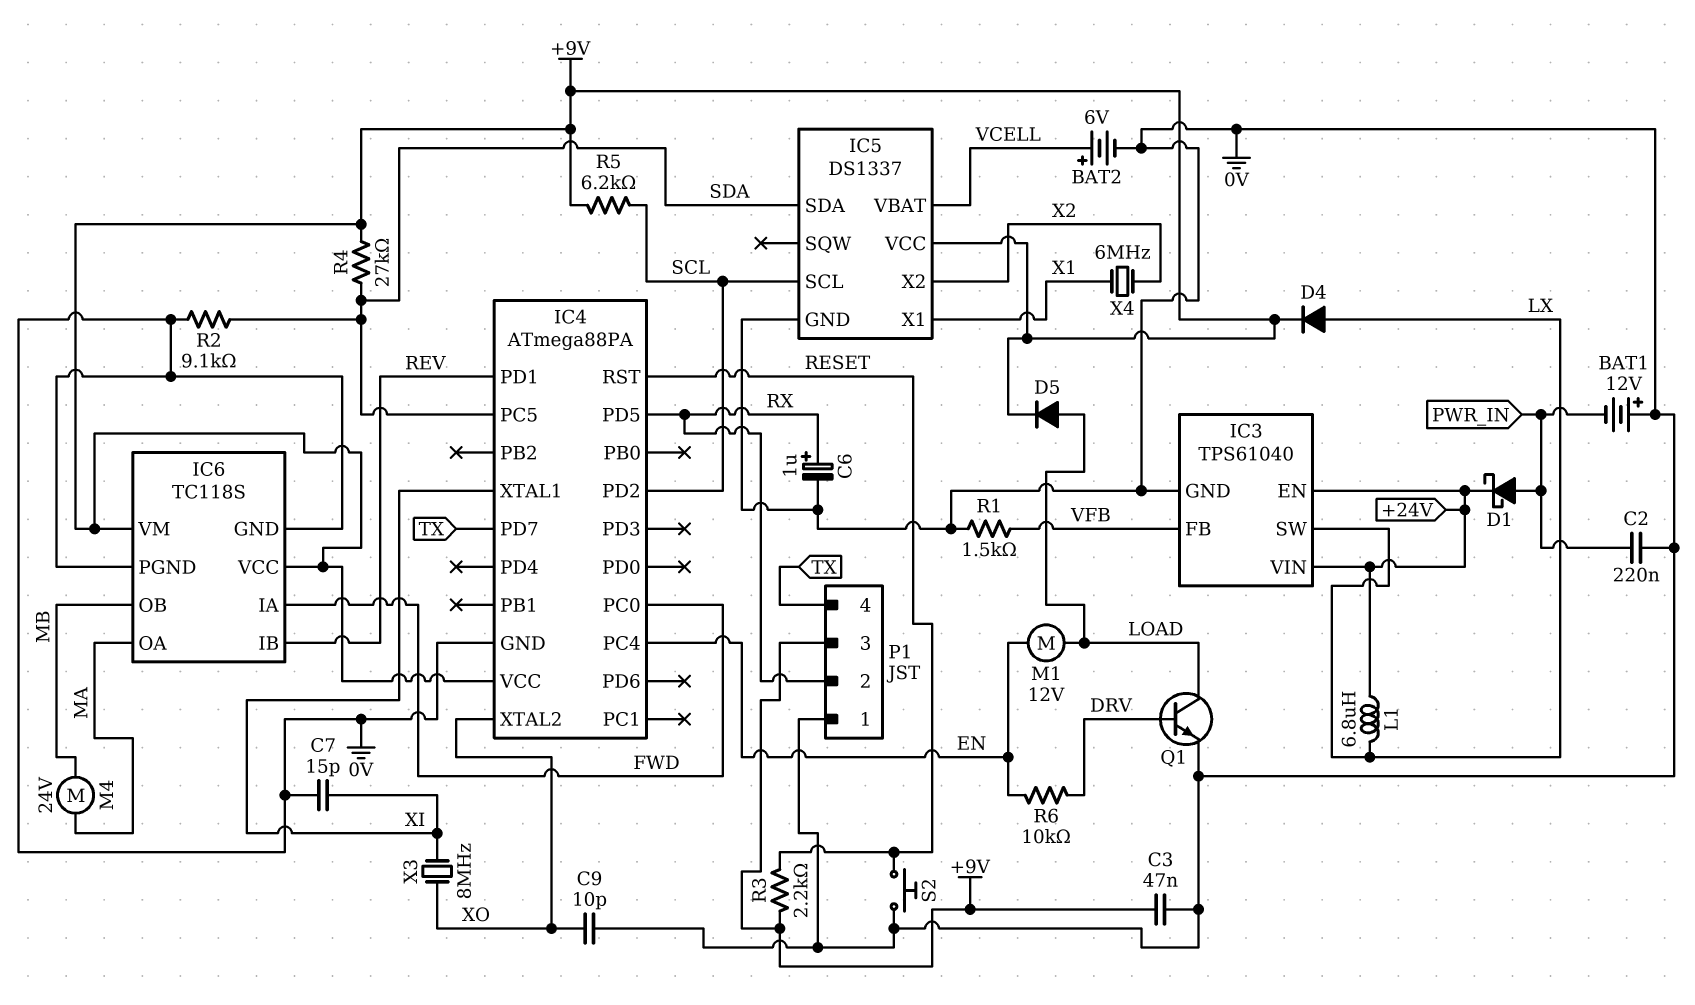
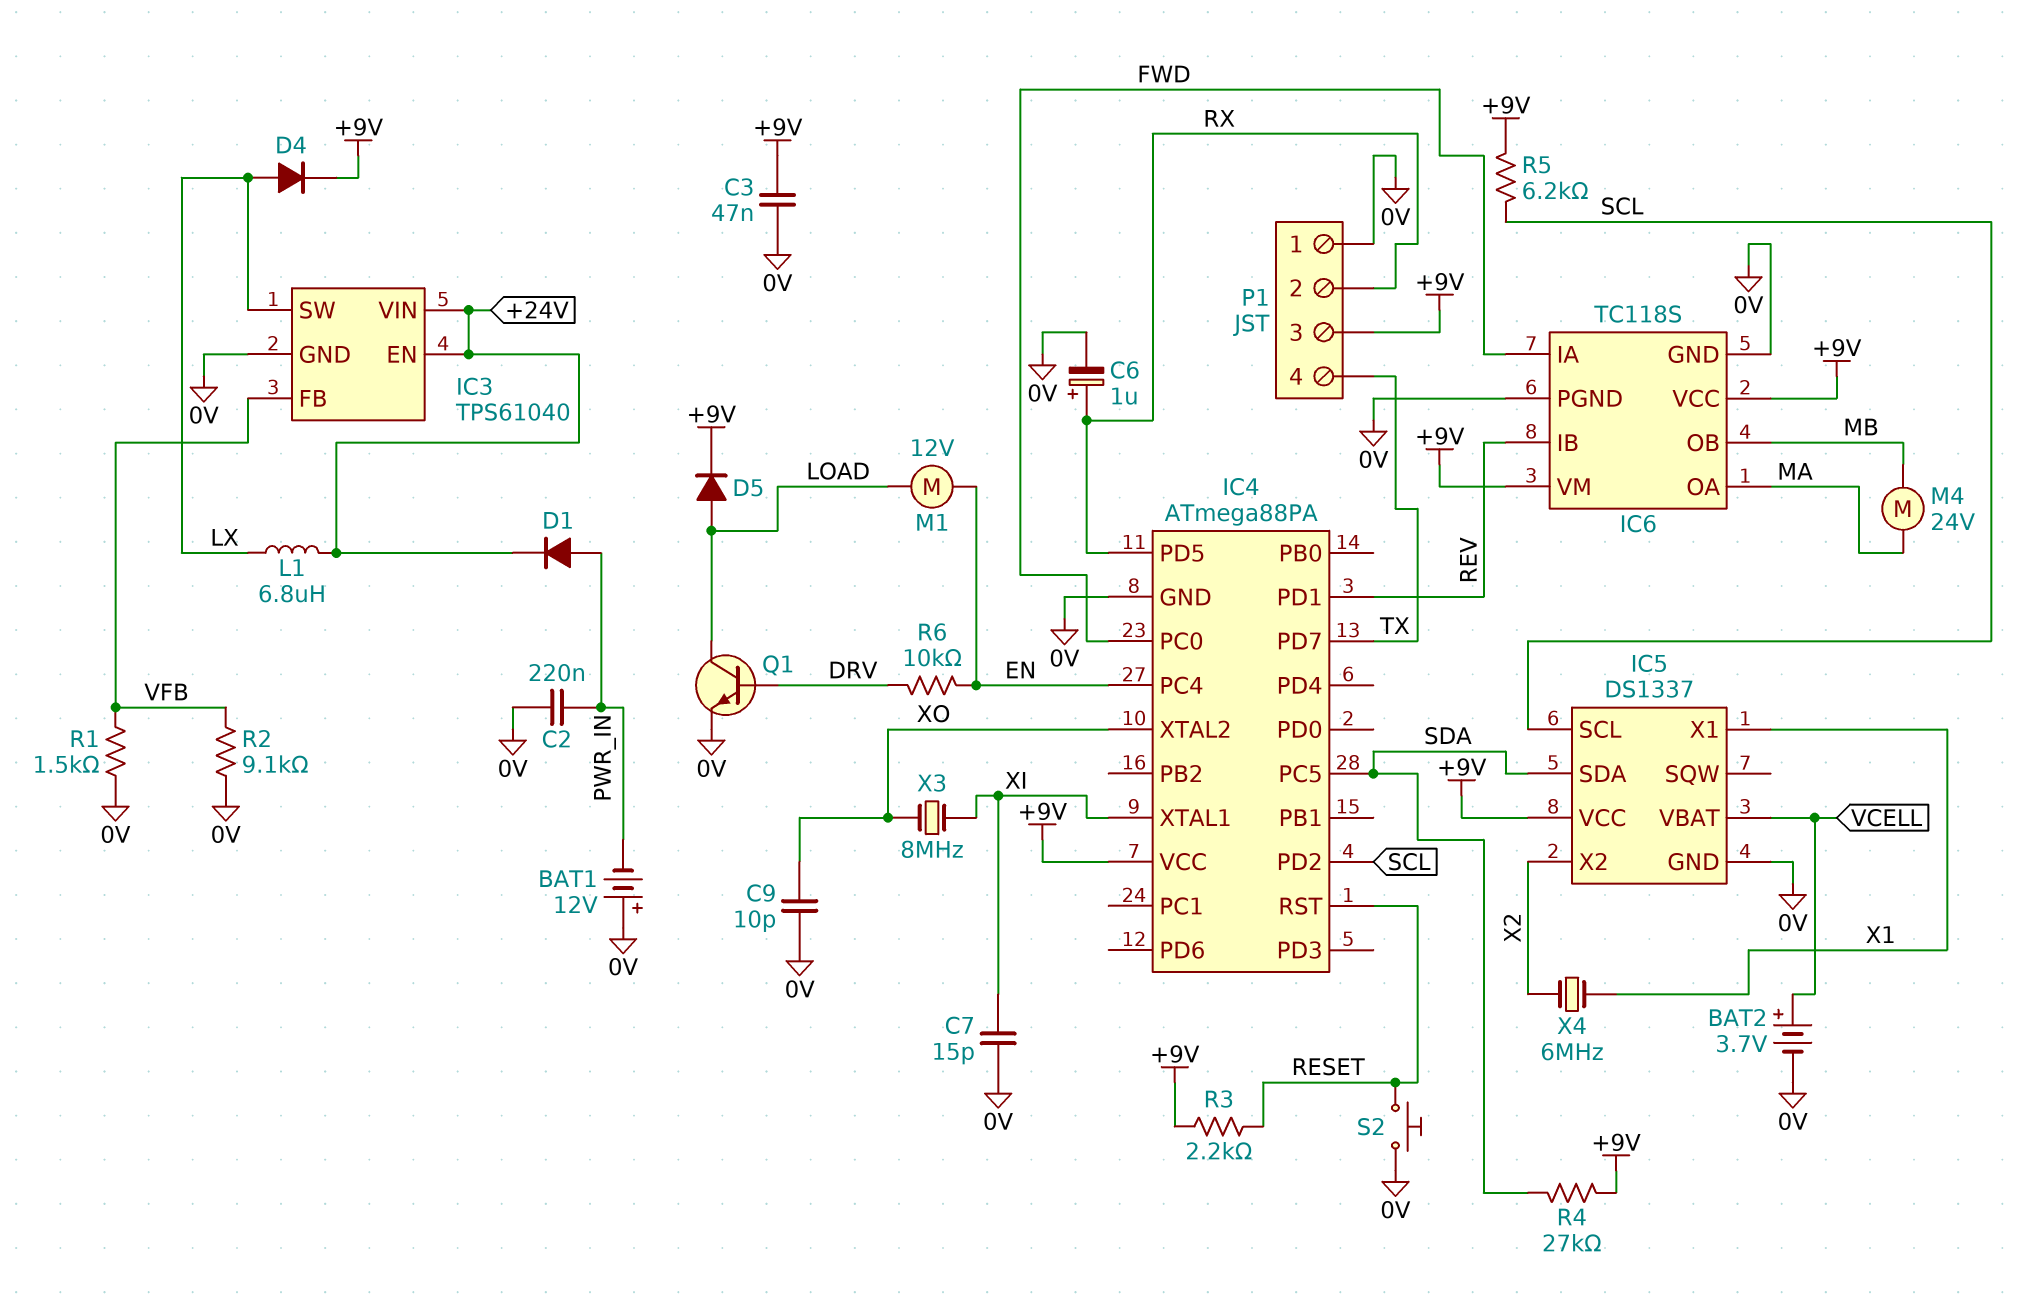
BAT2: 6V (plus VCELL, minus 0V) -> 3.7V (plus VCELL, minus 0V)
D1: schottky (A PWR_IN, K +24V) -> diode (A PWR_IN, K +24V)
R2: 9.1k (0V, SDA) -> 9.1k (0V, VFB)

